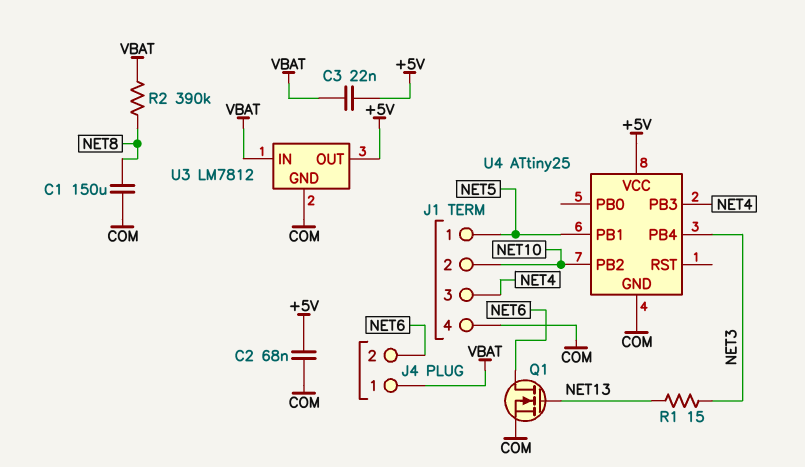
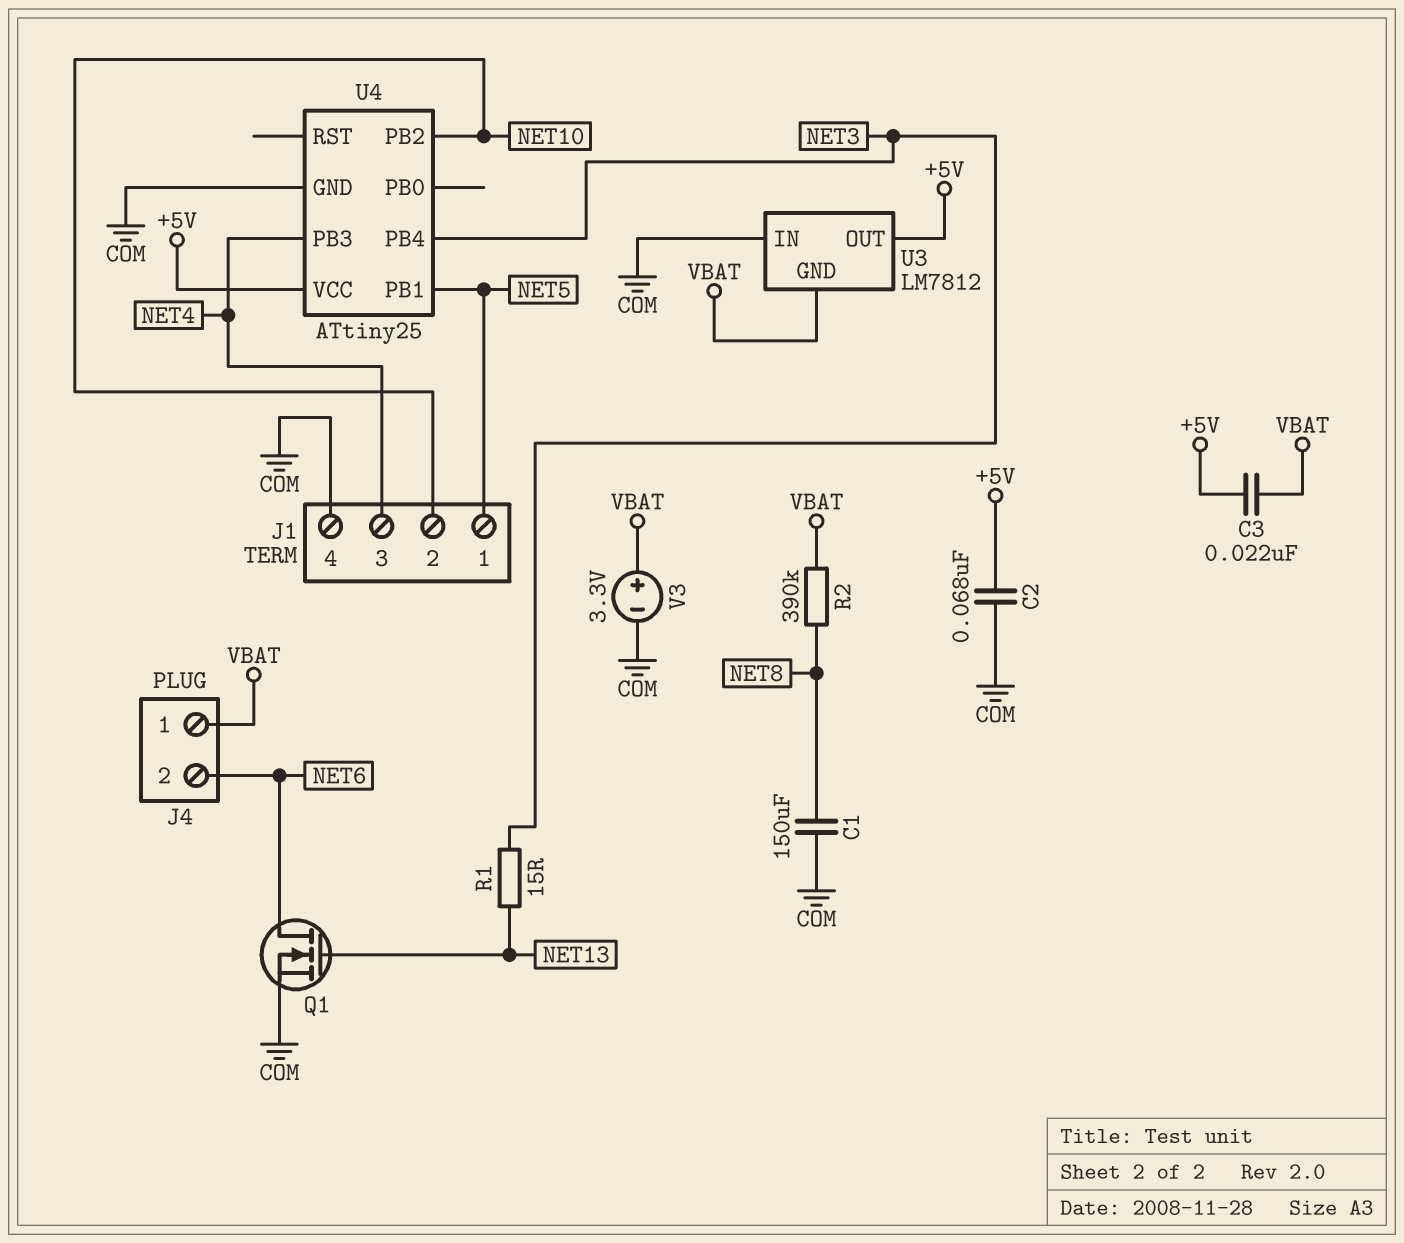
U3 pin GND: COM -> VBAT
U3 pin IN: VBAT -> COM
V3: none -> 3.3V (plus VBAT, minus COM)

